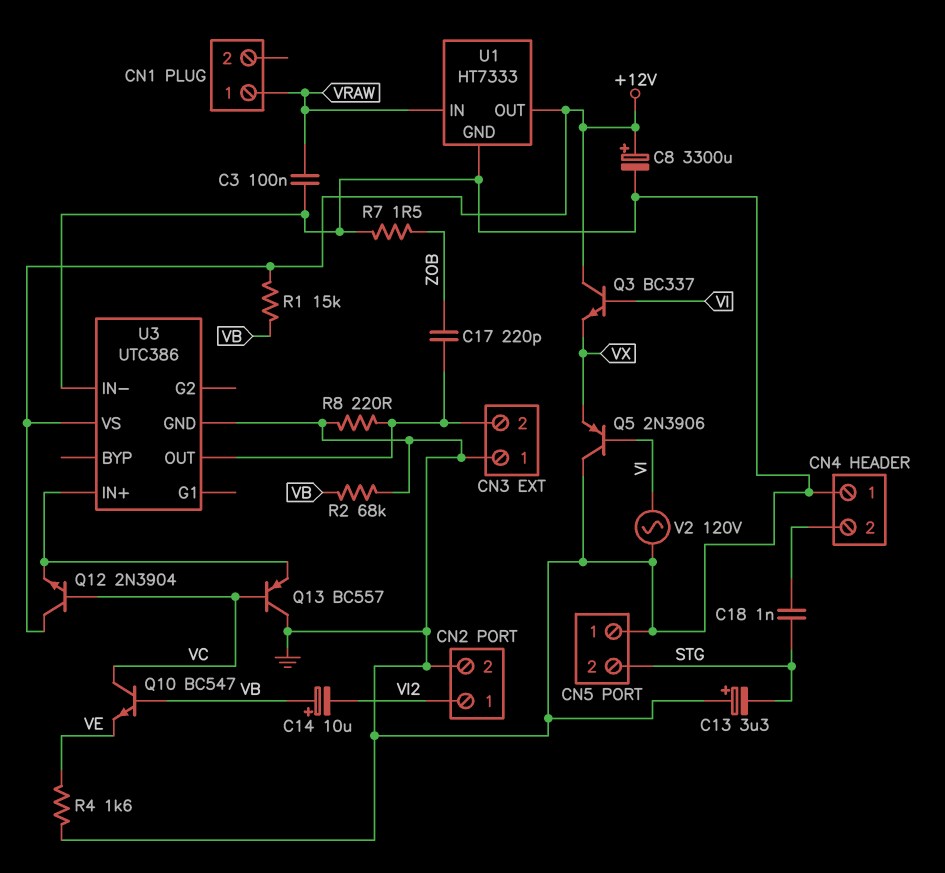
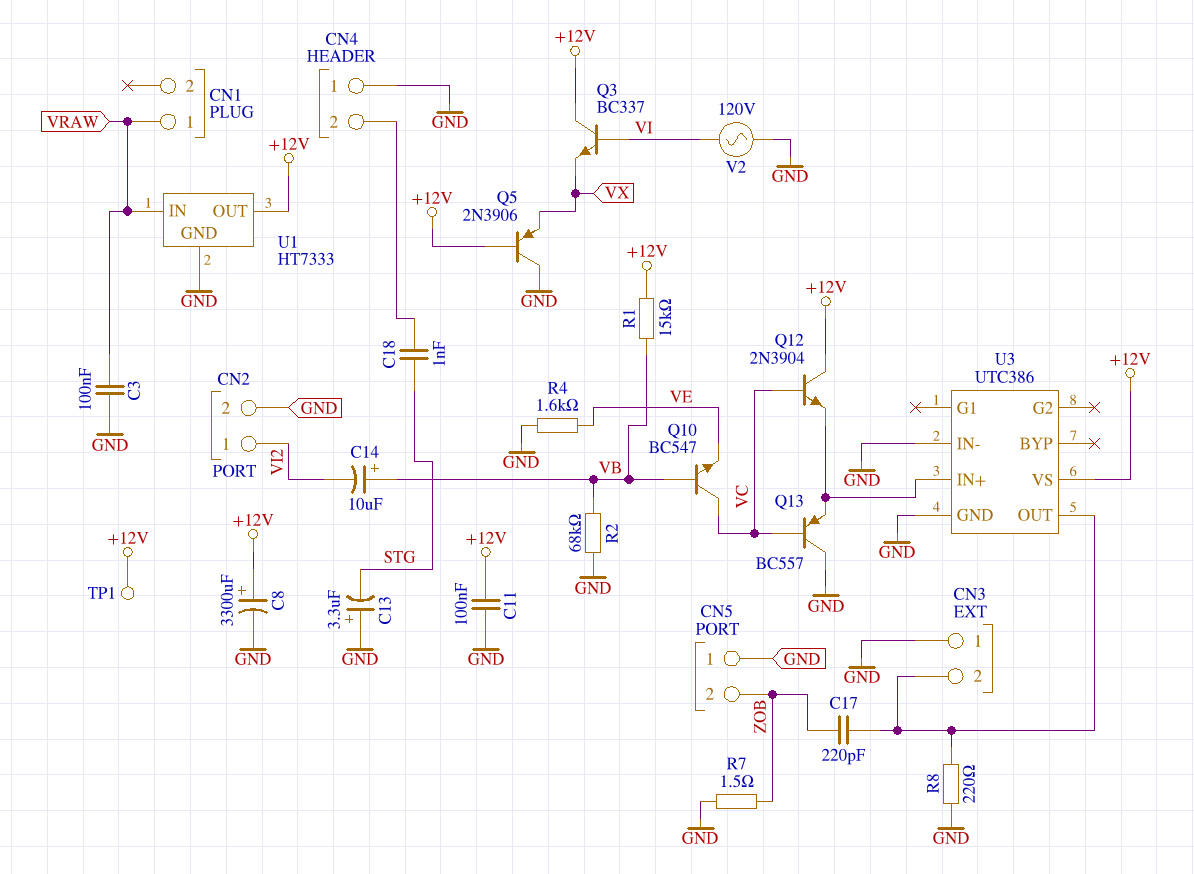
C11: none -> 100nF (+12V, GND)
CN5 pin 2: STG -> ZOB
Q5: PNP 2N3906 (B VI, C GND, E VX) -> PNP 2N3906 (B +12V, C GND, E VX)
TP1: none -> test point (+12V)

